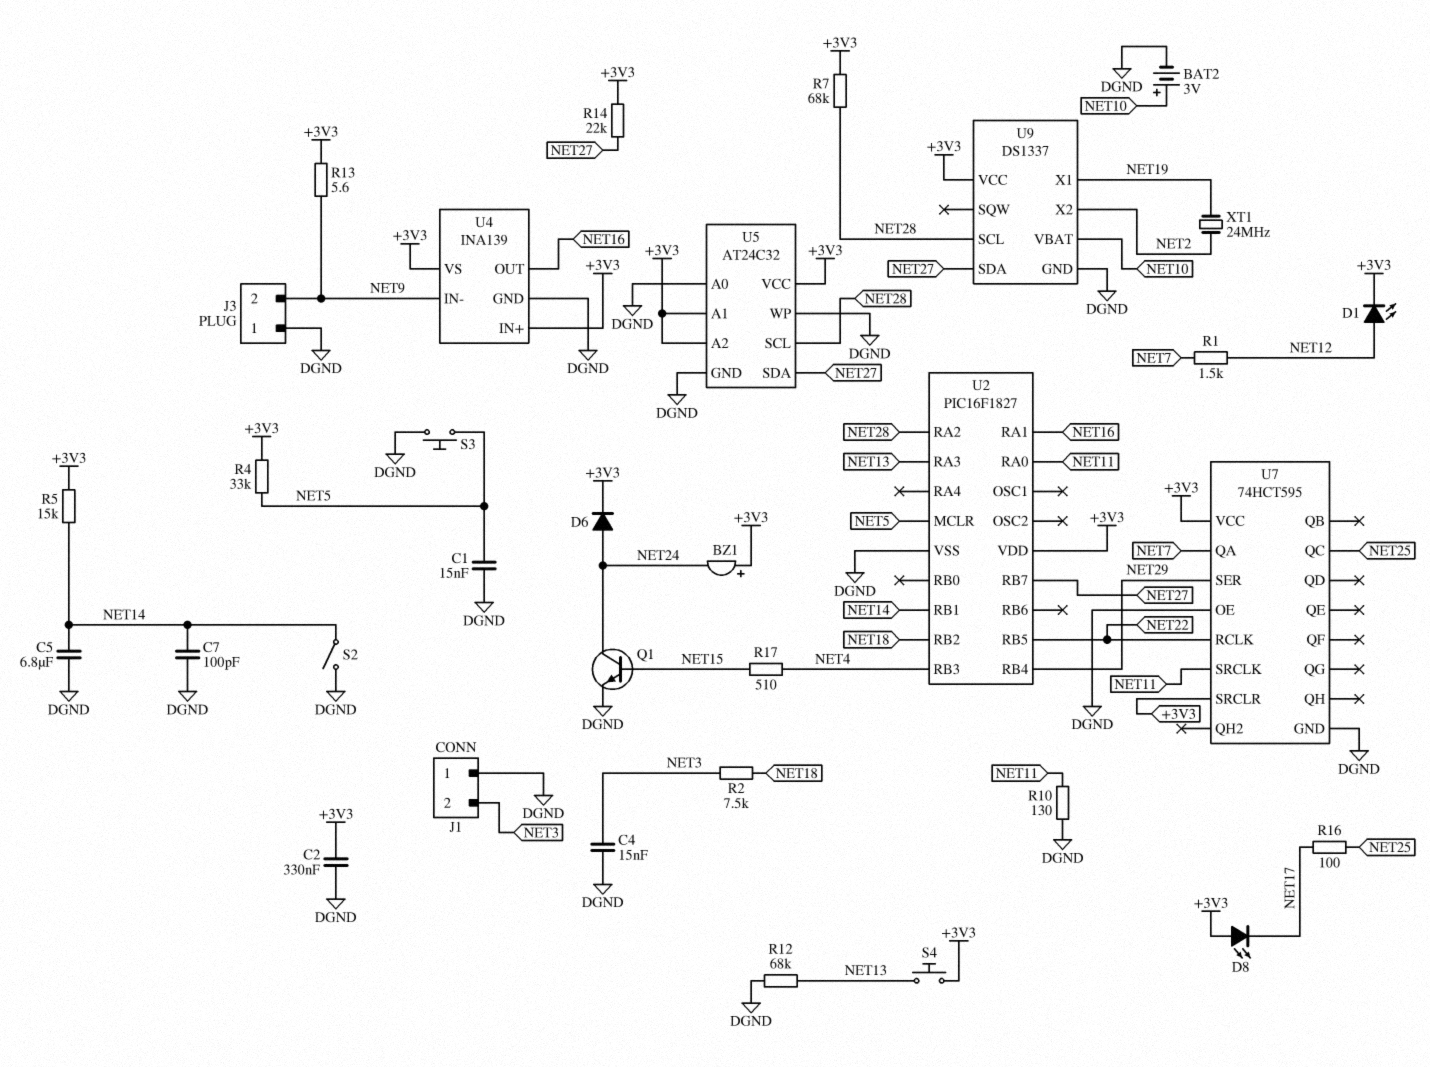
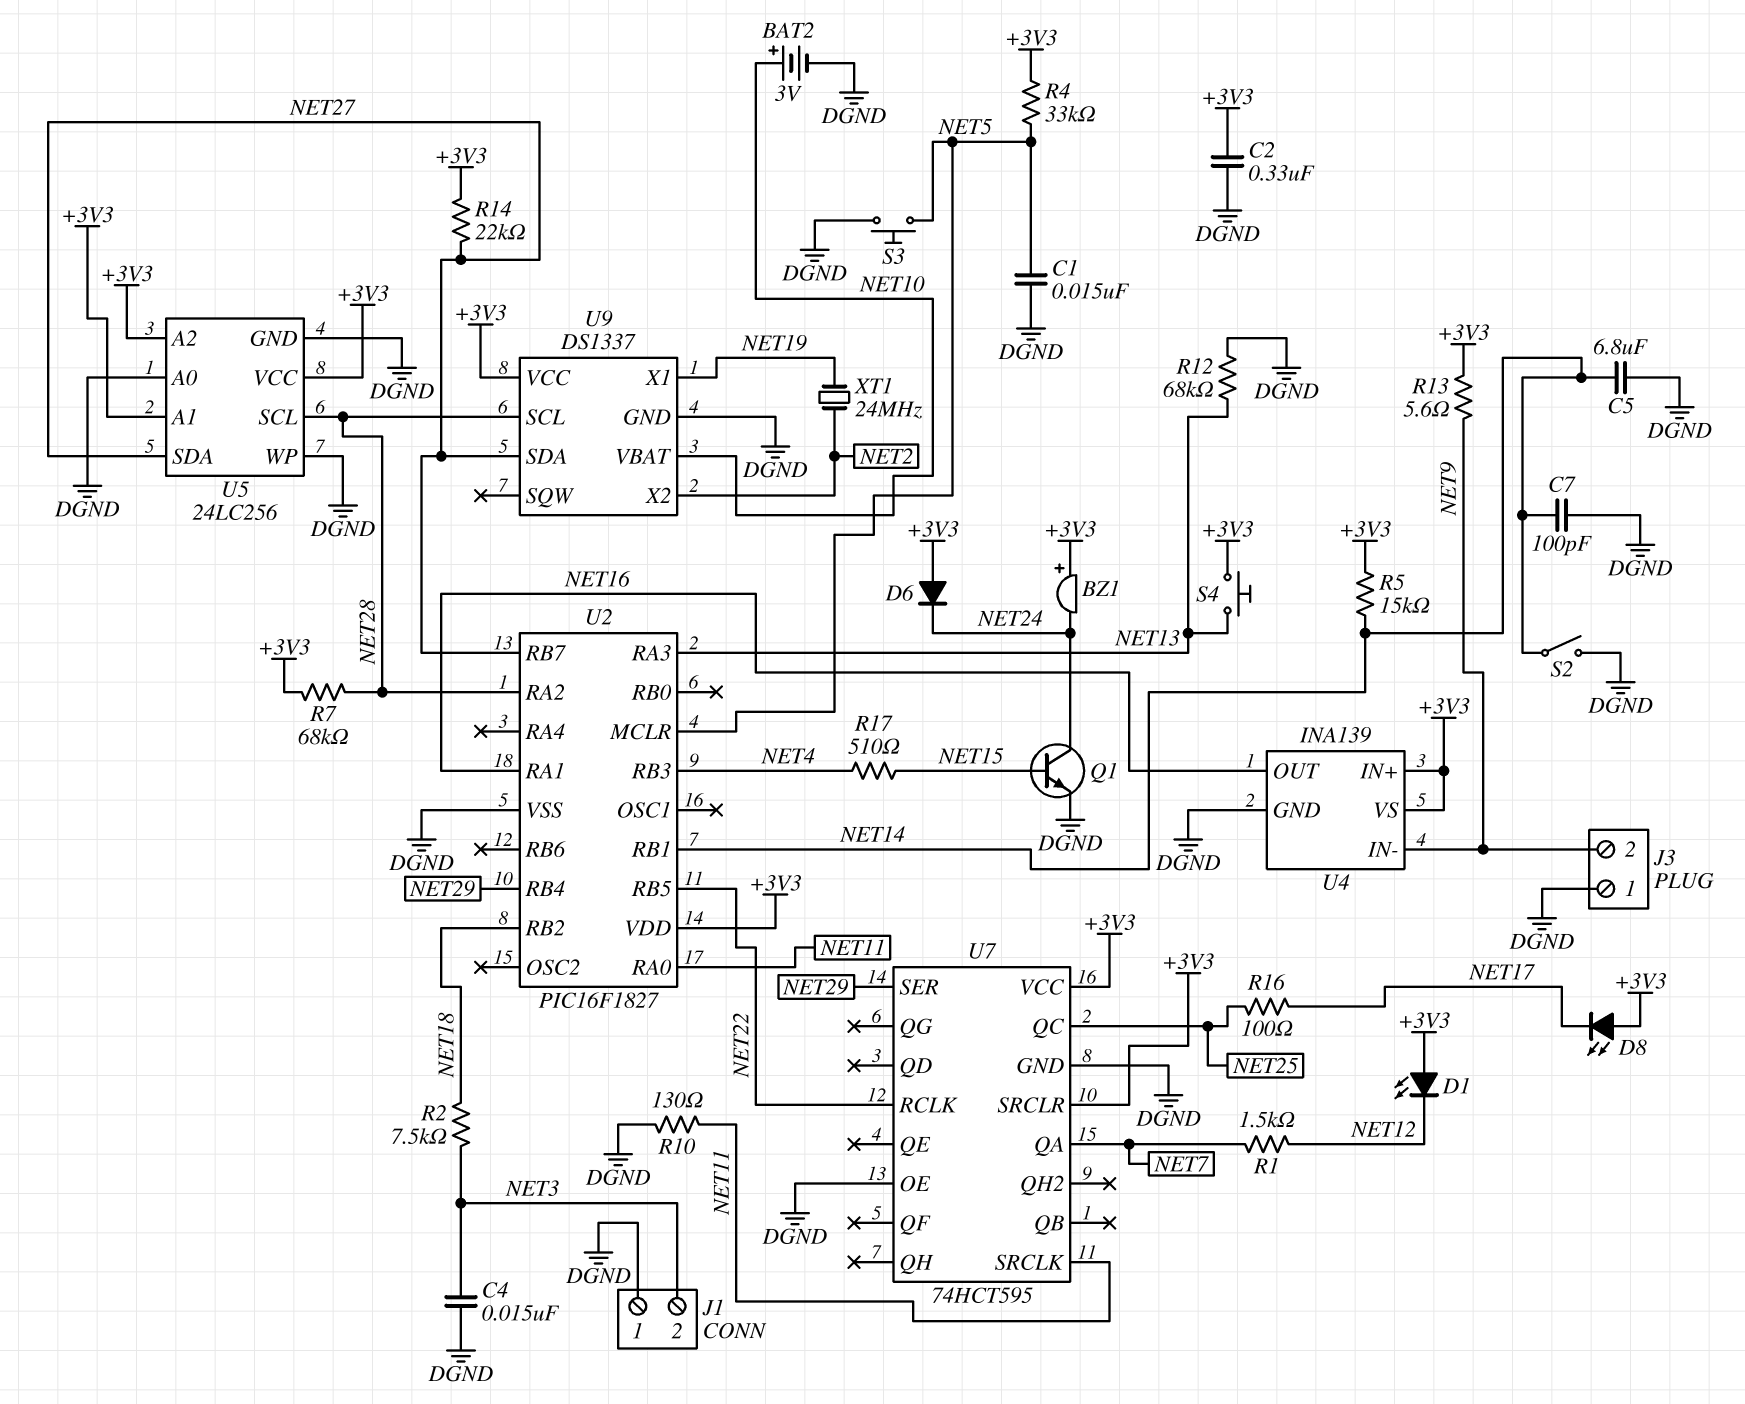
D1: LED (A NET12, K +3V3) -> LED (A +3V3, K NET12)
D6: diode (A NET24, K +3V3) -> diode (A +3V3, K NET24)
U5: AT24C32 -> 24LC256

